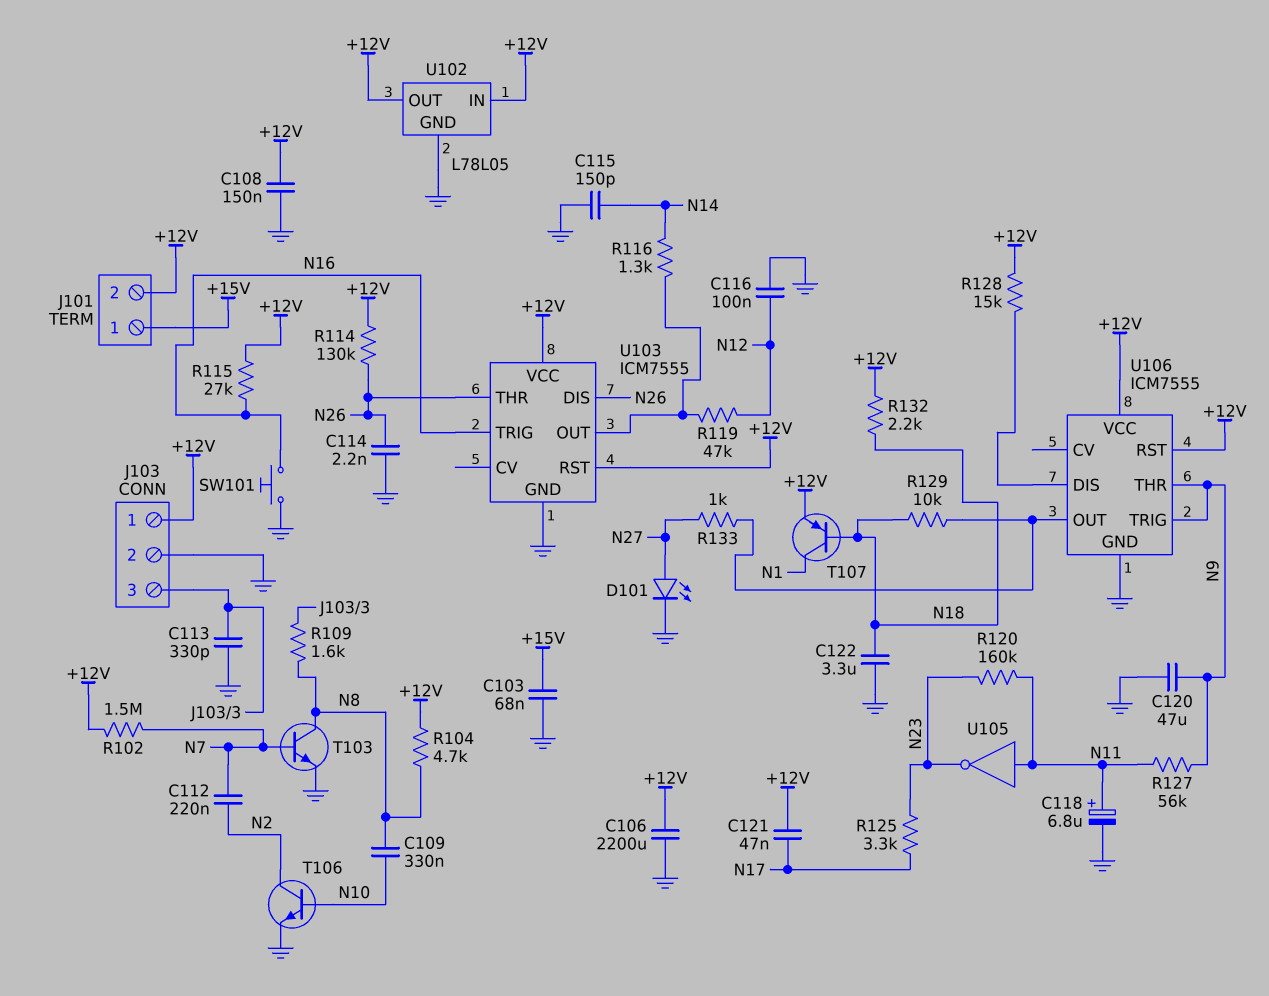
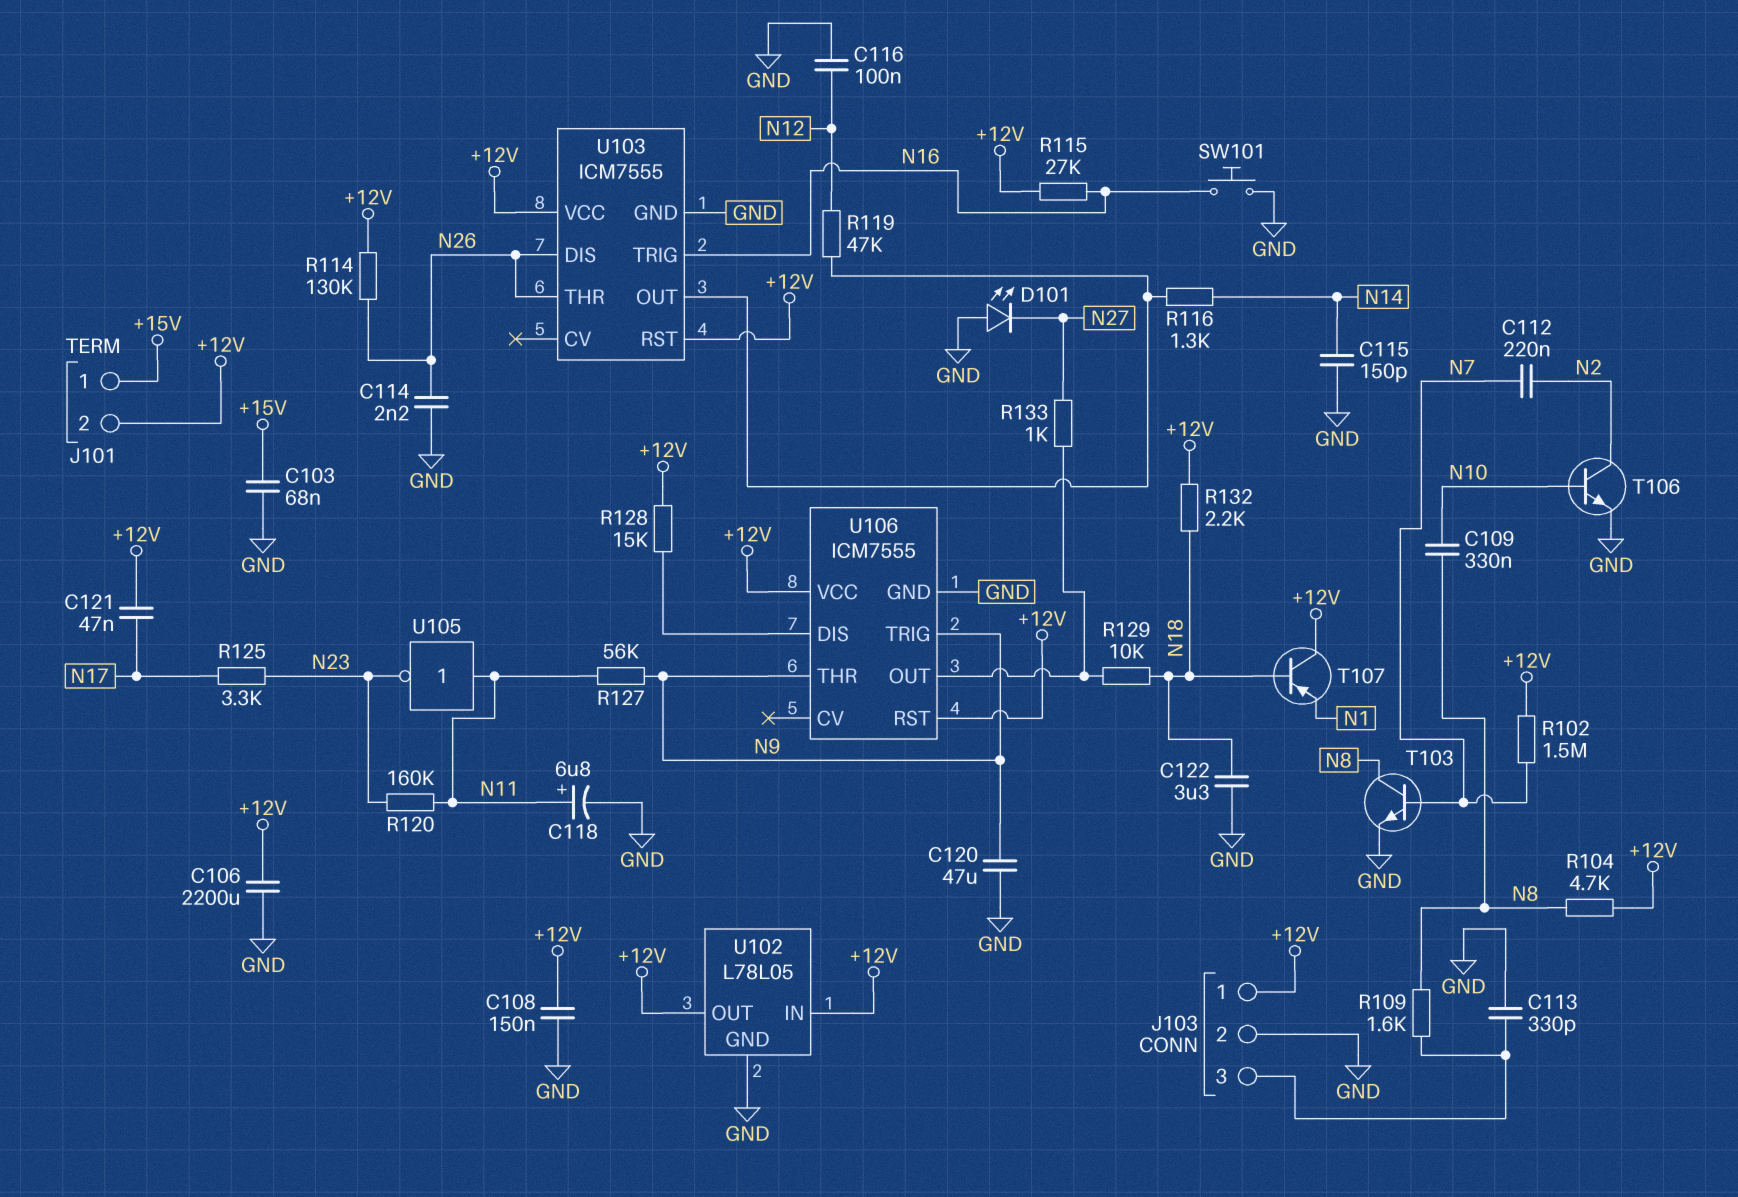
D101: LED (A N27, K GND) -> LED (A GND, K N27)
T107: PNP (B N18, C N1, E +12V) -> PNP (B N18, C +12V, E N1)

